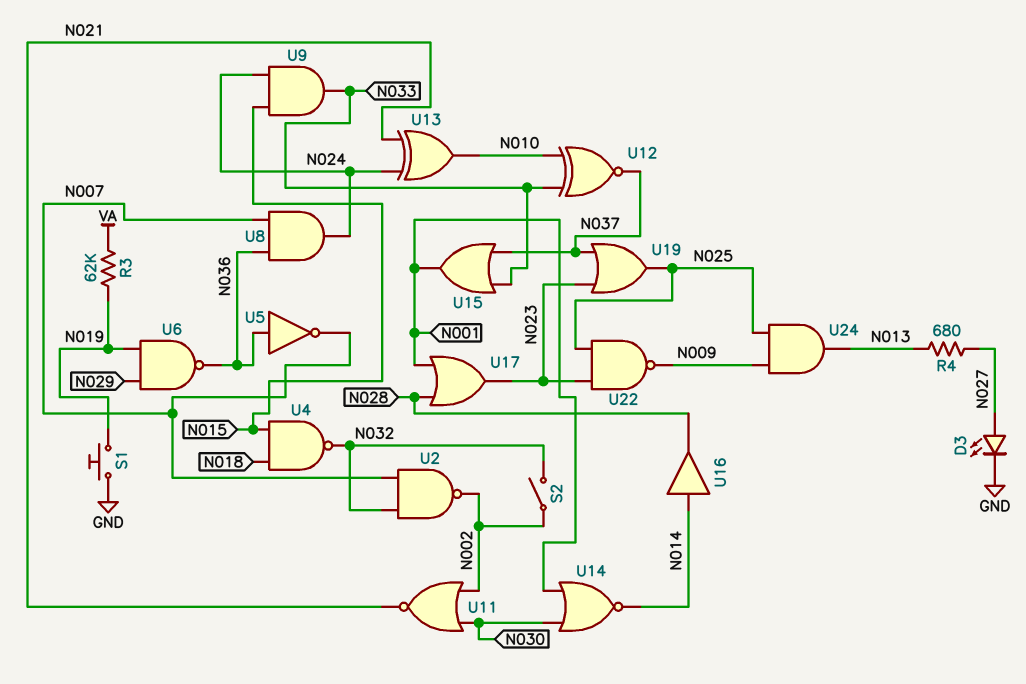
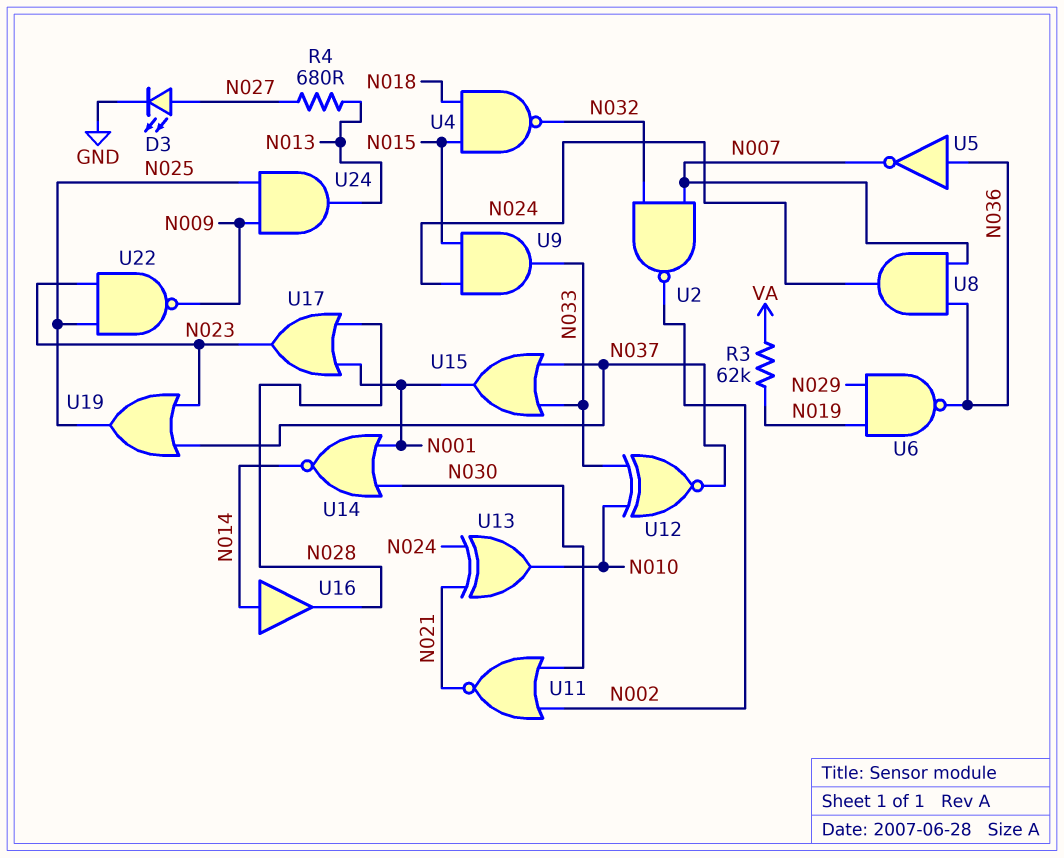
S1: button (GND, N019) -> none
S2: switch (N002, N032) -> none

